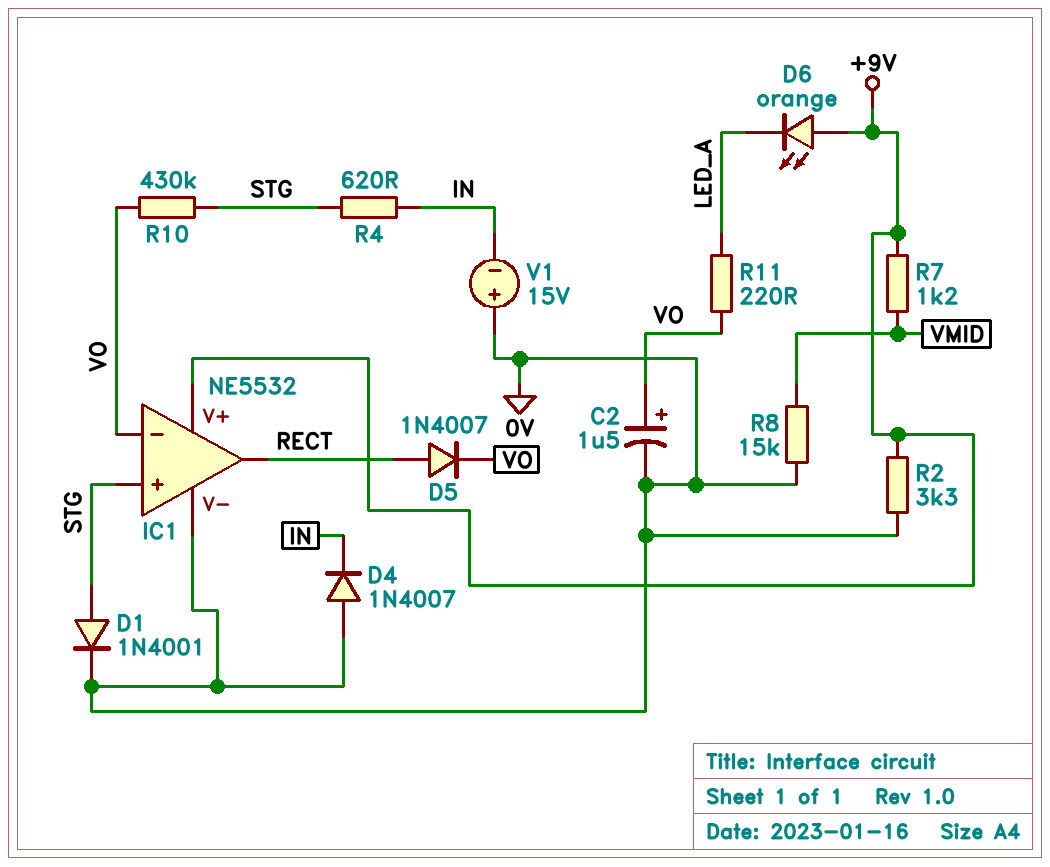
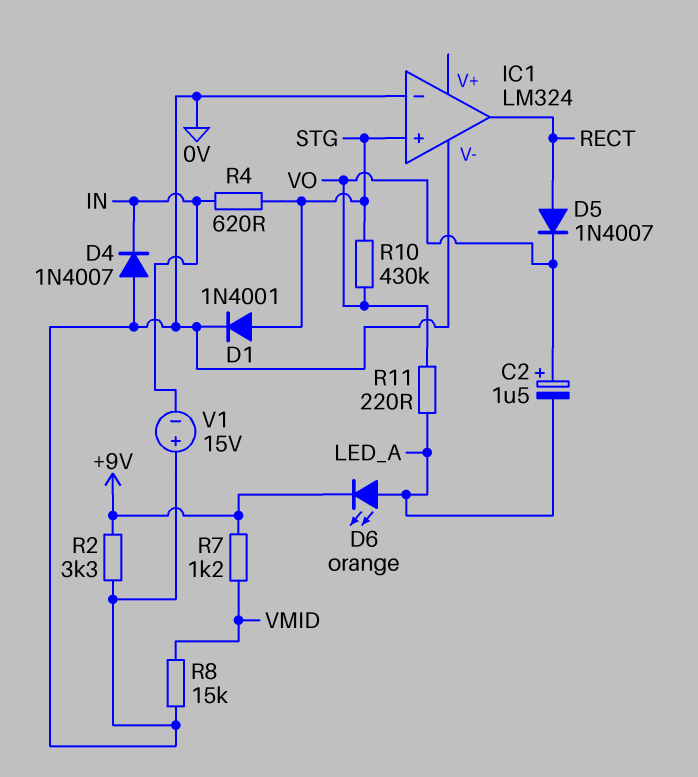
C2: 1.5uF (plus VO, minus 0V) -> 1.5uF (plus VO, minus LED_A)
D6: LED orange (A +9V, K LED_A) -> LED orange (A LED_A, K +9V)
IC1: NE5532 -> LM324
IC1 pin V+: +9V -> none
IC1 pin in-: VO -> 0V

